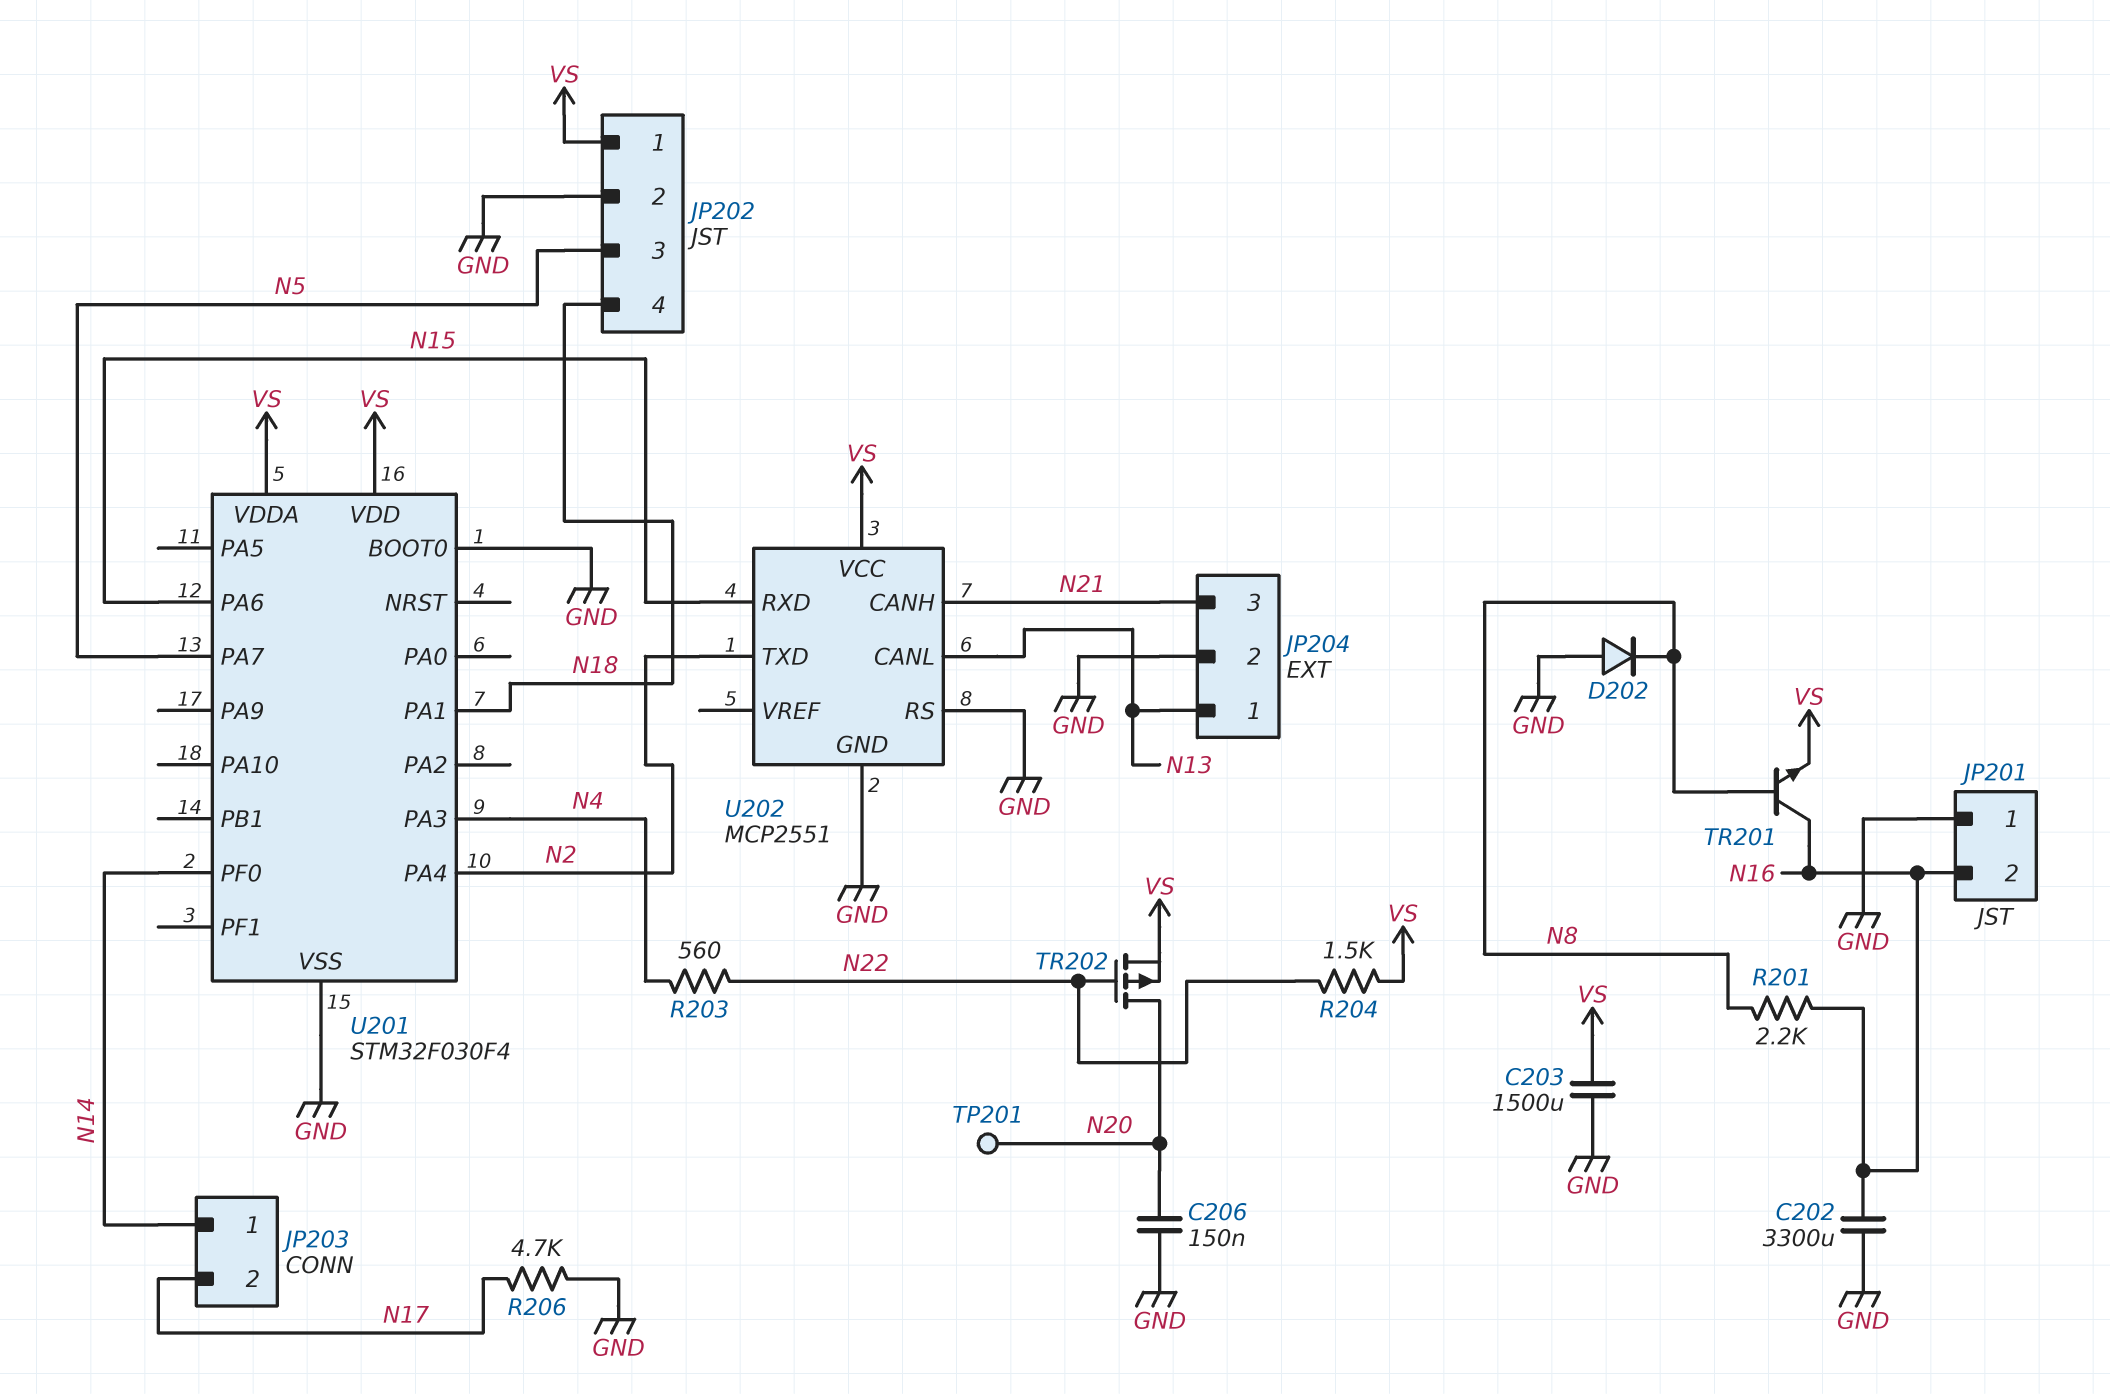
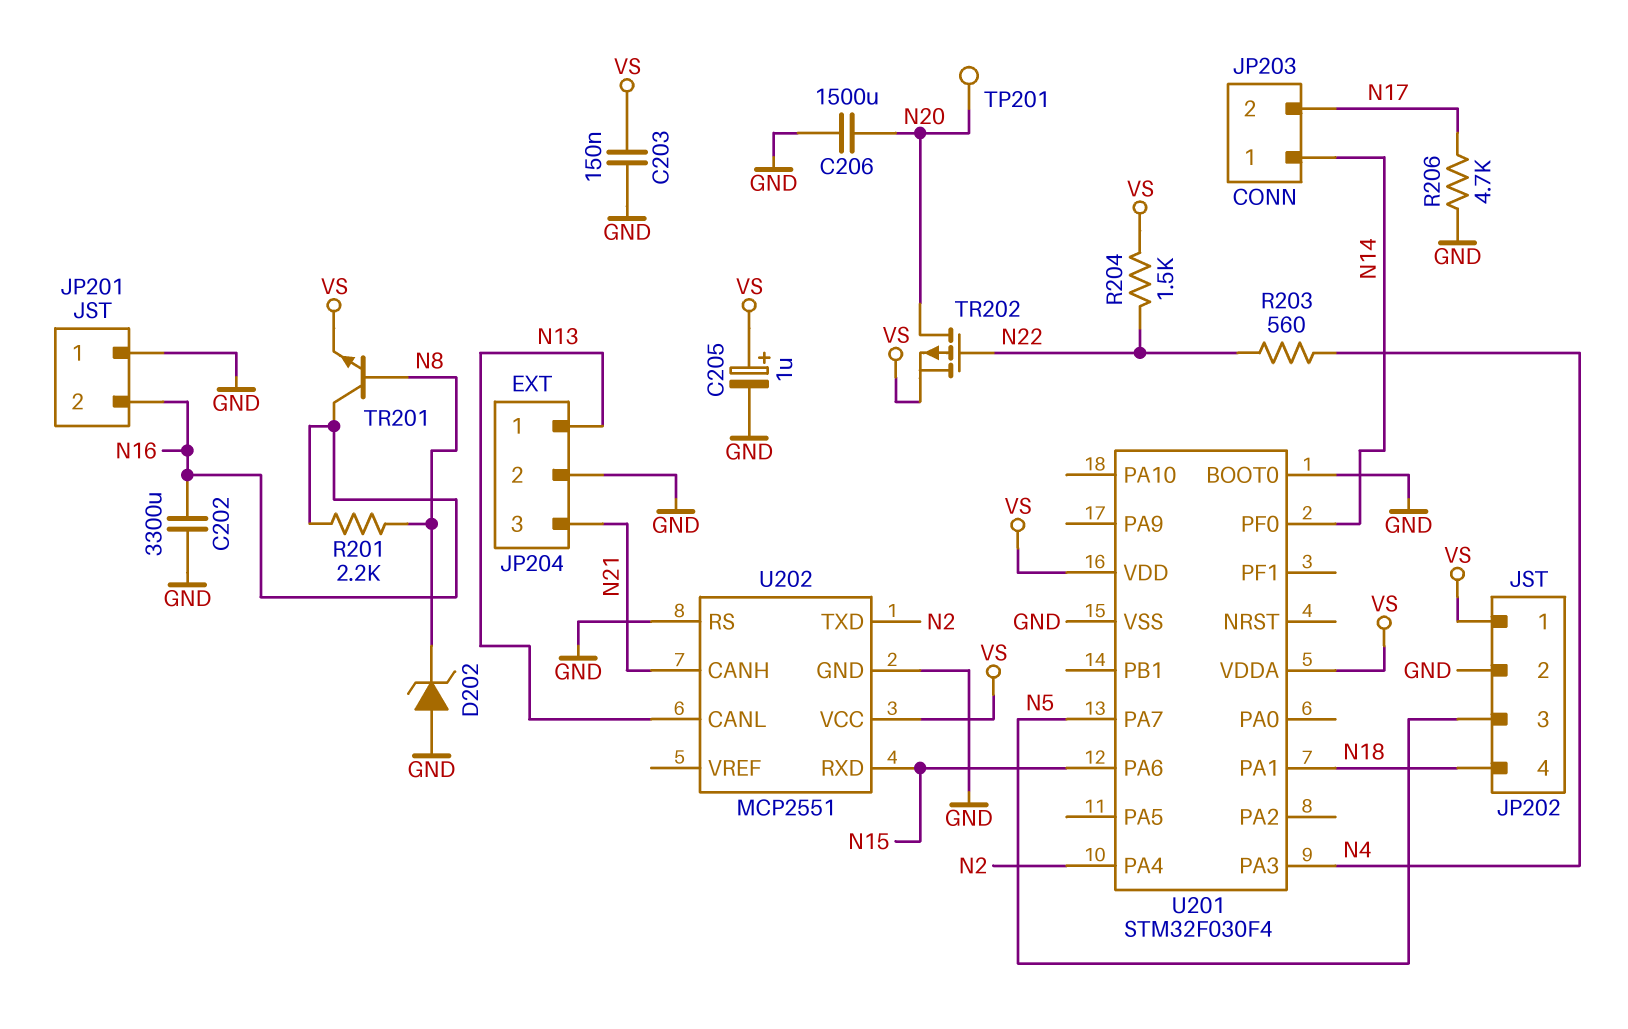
C203: 1500uF (GND, VS) -> 150nF (GND, VS)
C205: none -> 1uF (plus VS, minus GND)
C206: 150nF (GND, N20) -> 1500uF (GND, N20)
D202: diode (A GND, K N8) -> zener (A GND, K N8)

